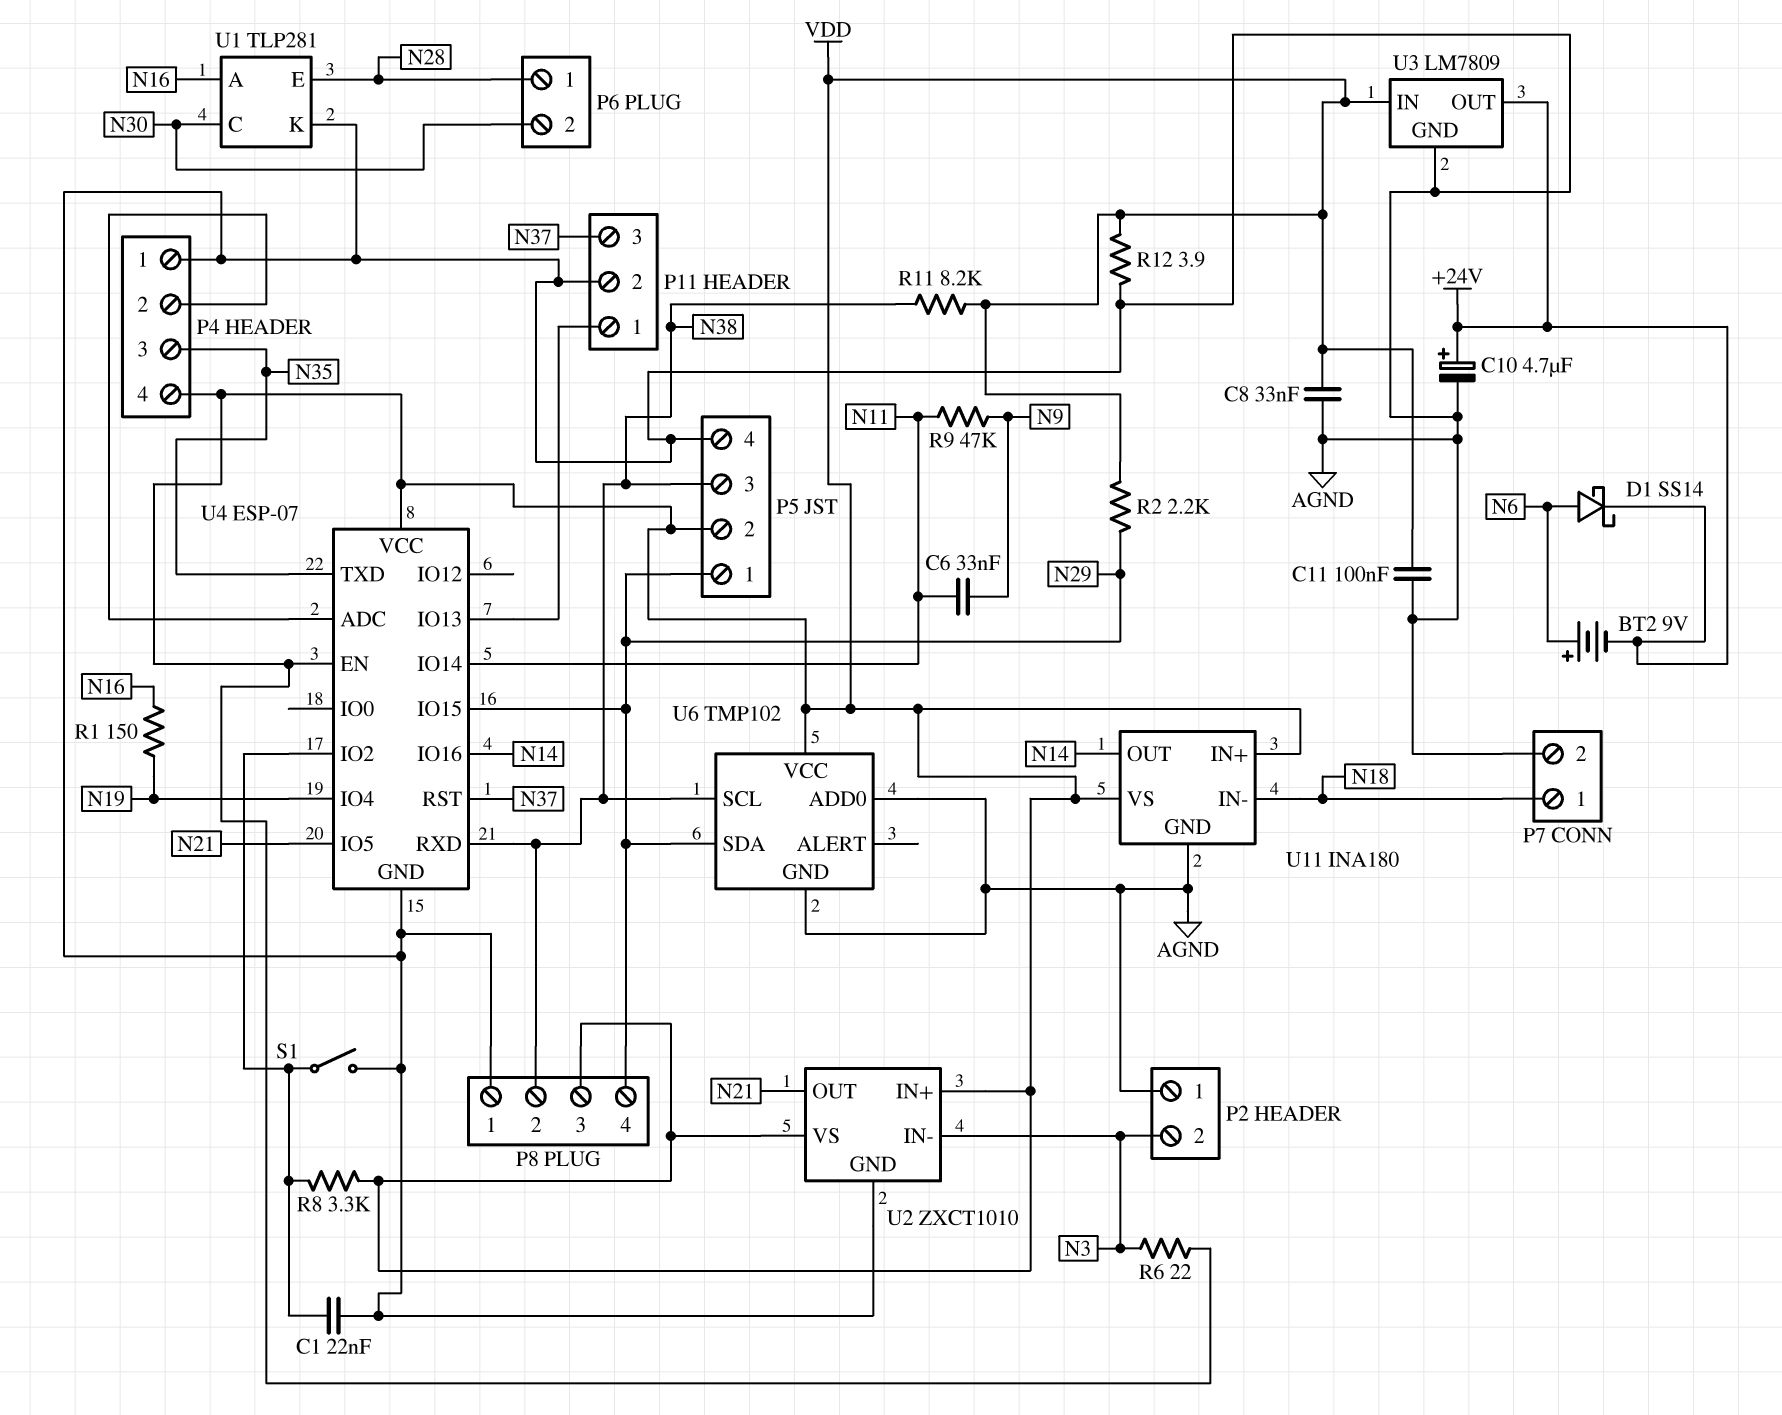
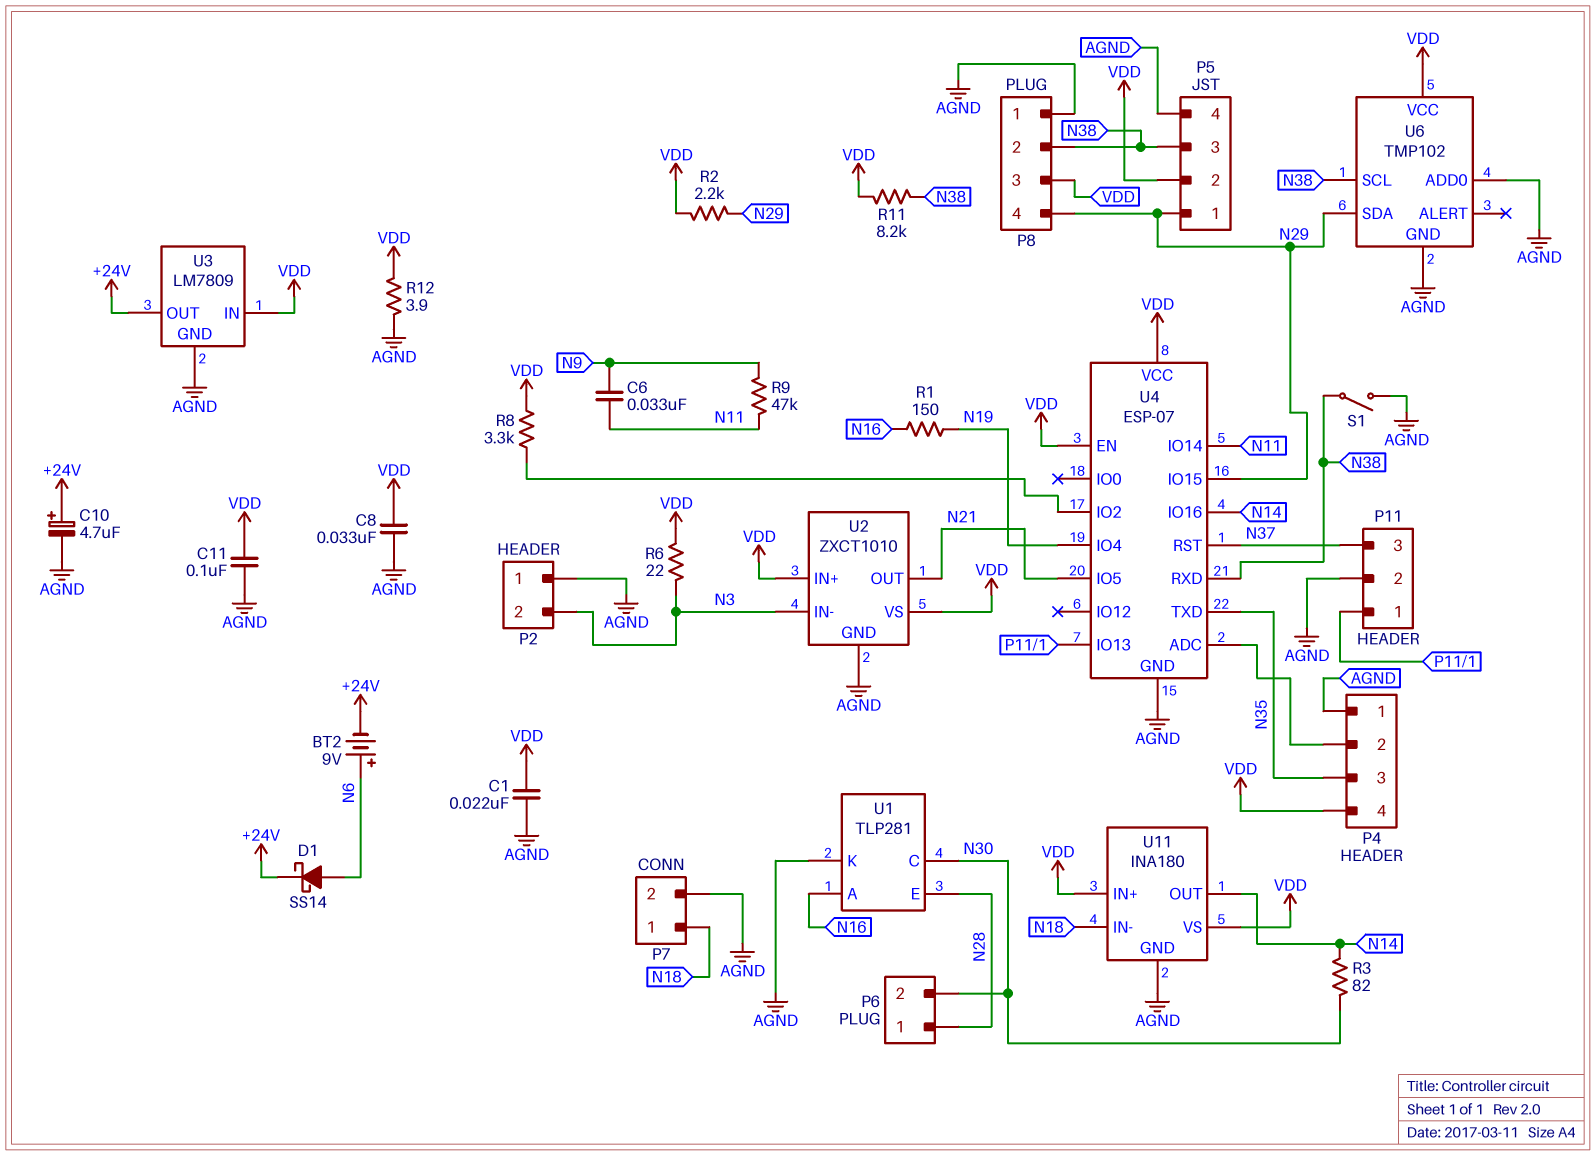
C1: 22nF (AGND, U4/IO2) -> 22nF (AGND, VDD)
R3: none -> 82 (N14, N30)
S1: switch (AGND, U4/IO2) -> switch (AGND, N38)

